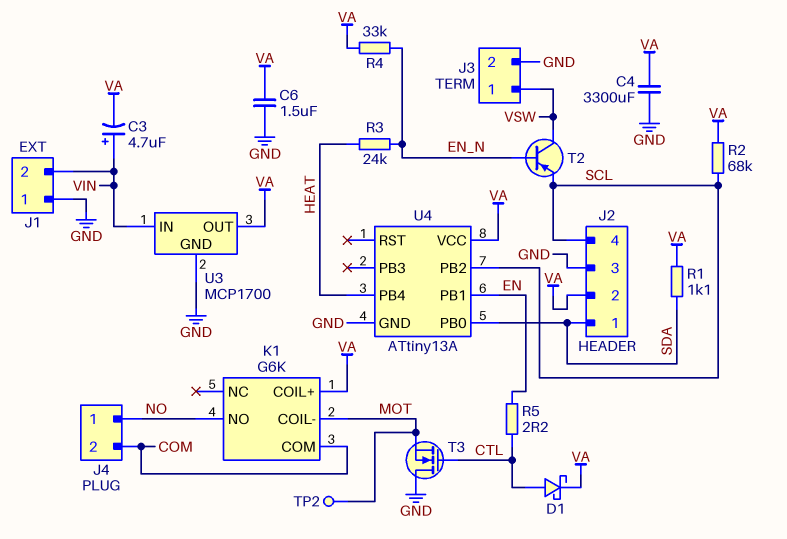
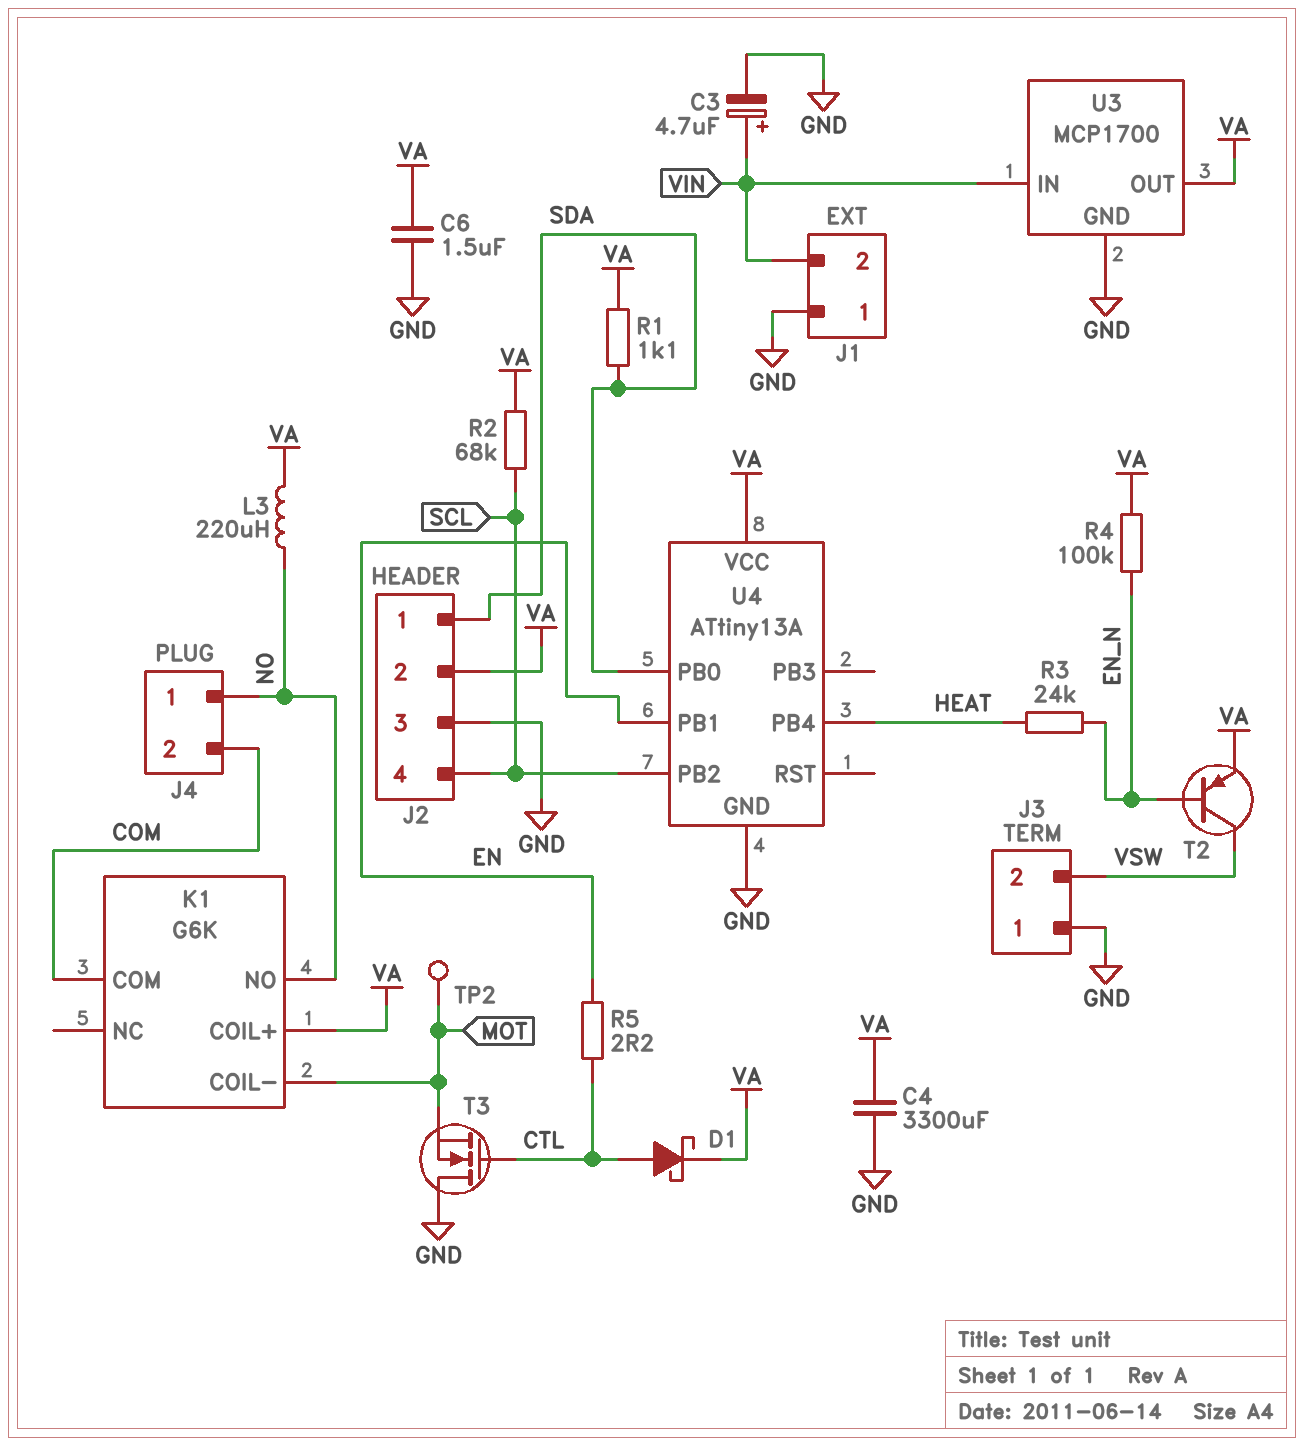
C3: 4.7uF (plus VIN, minus VA) -> 4.7uF (plus VIN, minus GND)
J3 pin 1: VSW -> GND
J3 pin 2: GND -> VSW
L3: none -> 220uH (NO, VA)
R4: 33k (EN_N, VA) -> 100k (EN_N, VA)
T2: PNP (B EN_N, C VSW, E SCL) -> PNP (B EN_N, C VSW, E VA)

